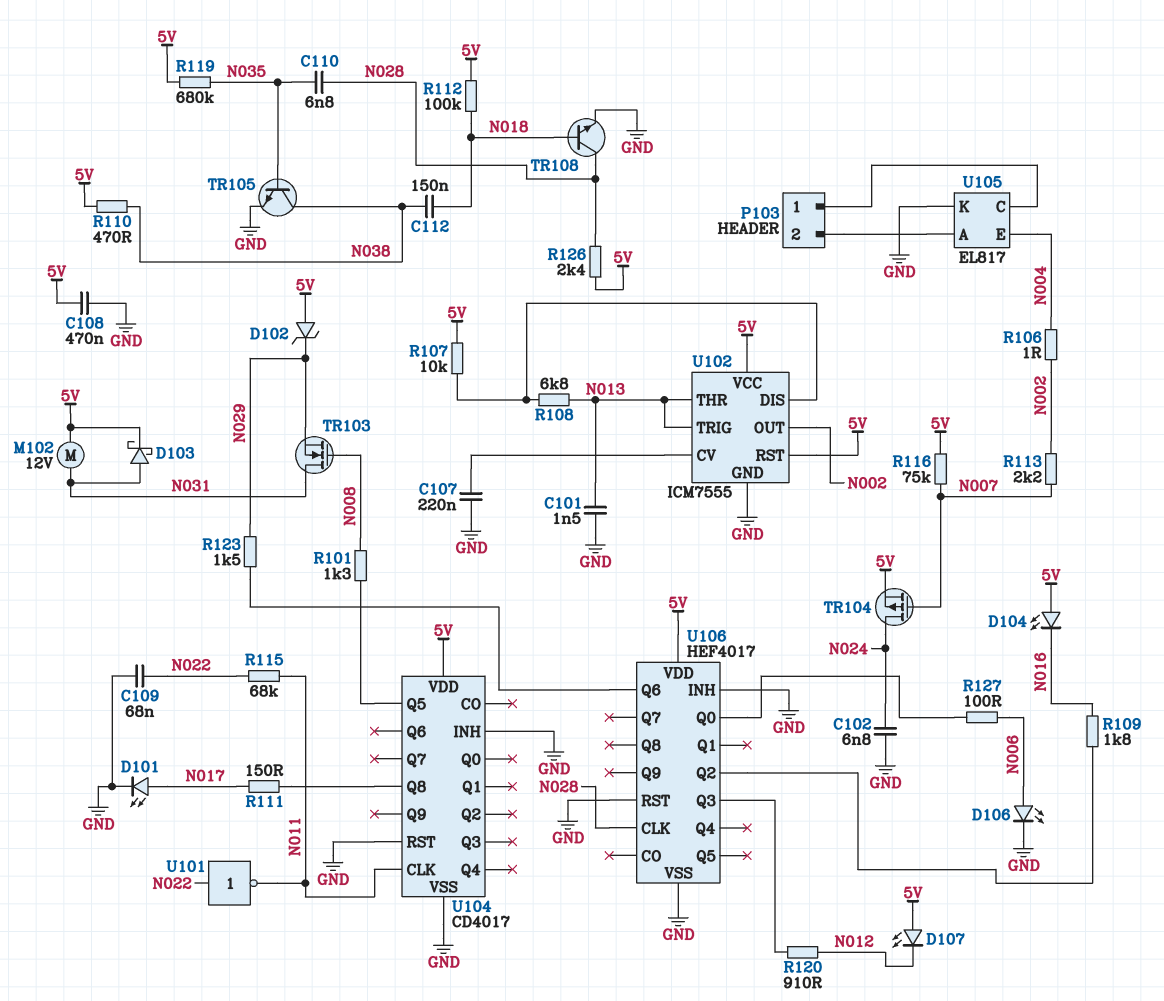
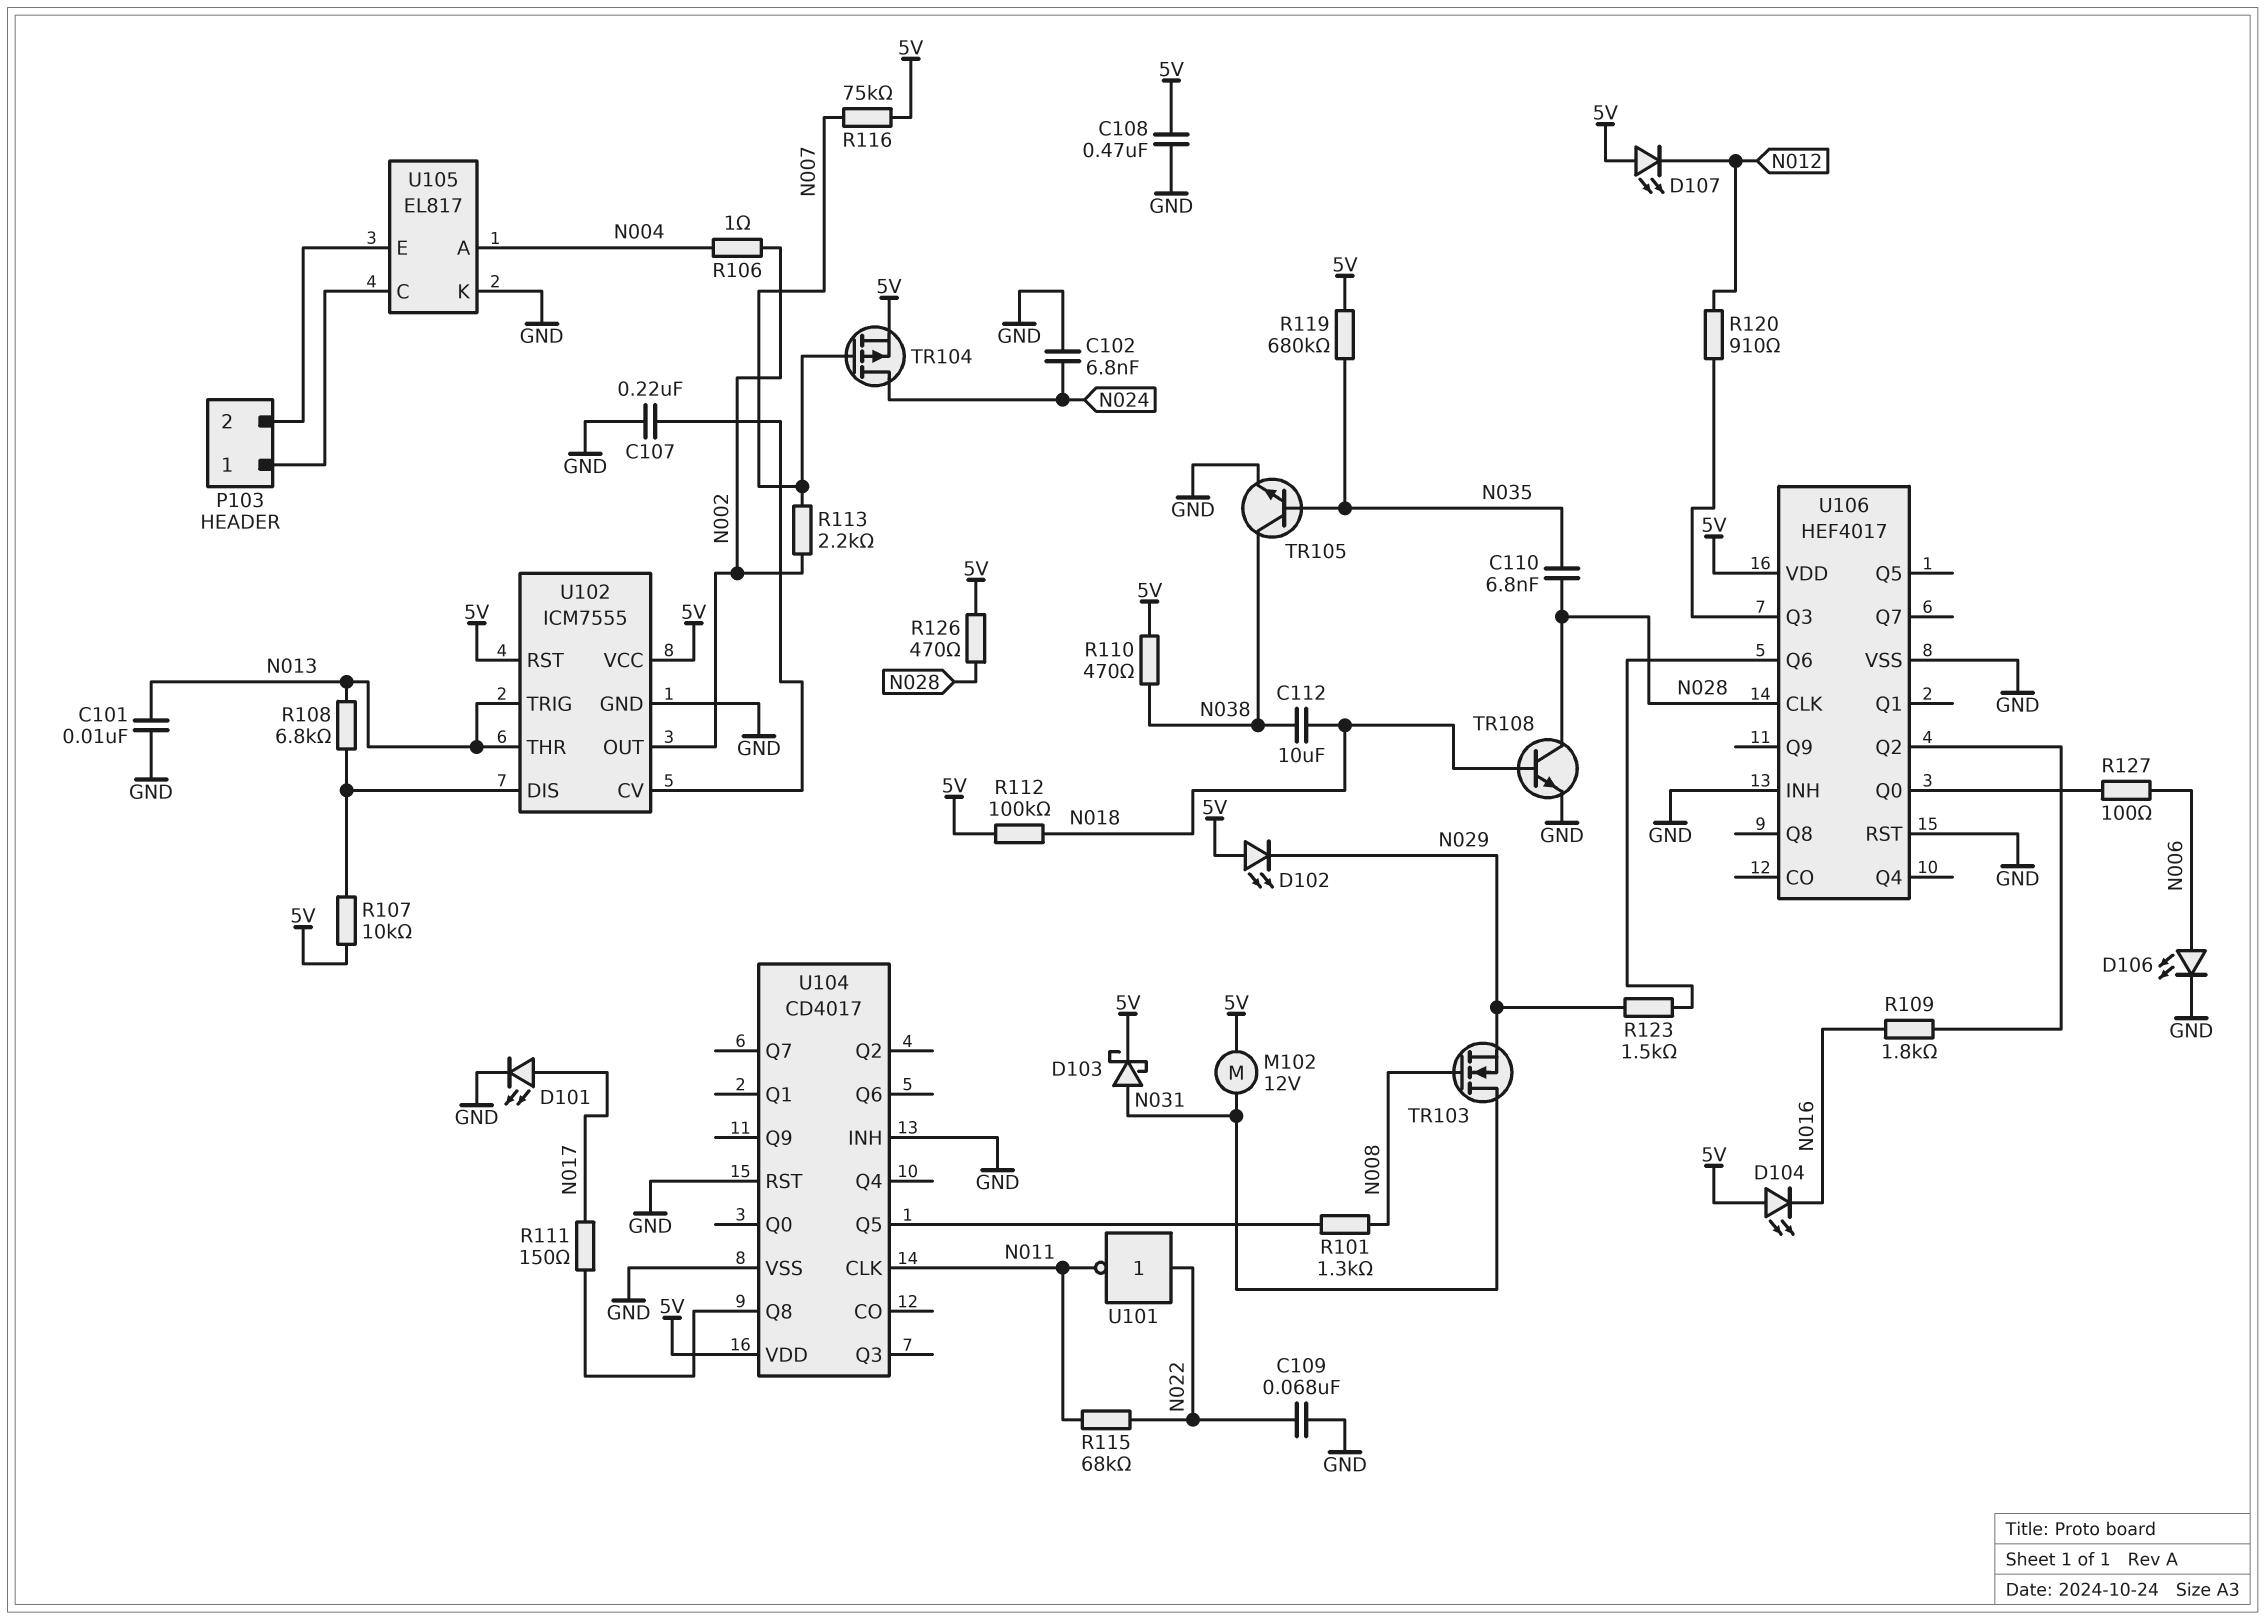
C101: 1.5nF (GND, N013) -> 10nF (GND, N013)
C112: 150nF (N018, N038) -> 10uF (N018, N038)
D102: zener (A 5V, K N029) -> LED (A 5V, K N029)
R126: 2.4k (5V, N028) -> 470 (5V, N028)
U105 pin A: P103/2 -> N004
U105 pin E: N004 -> P103/2

